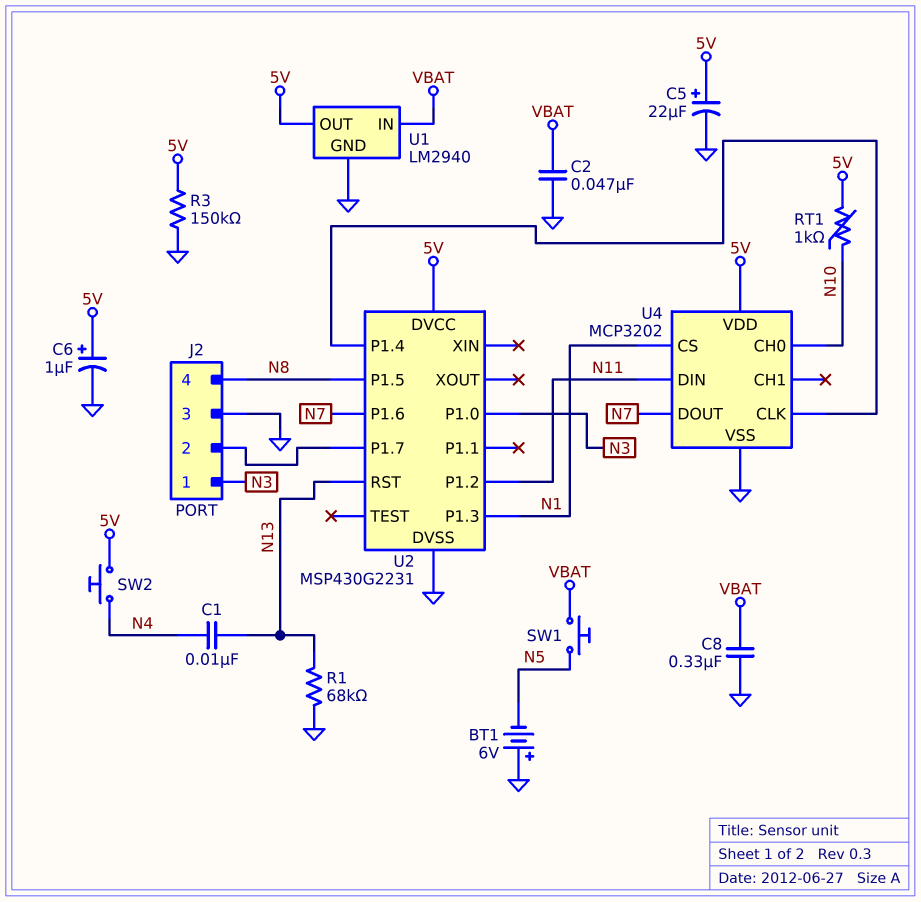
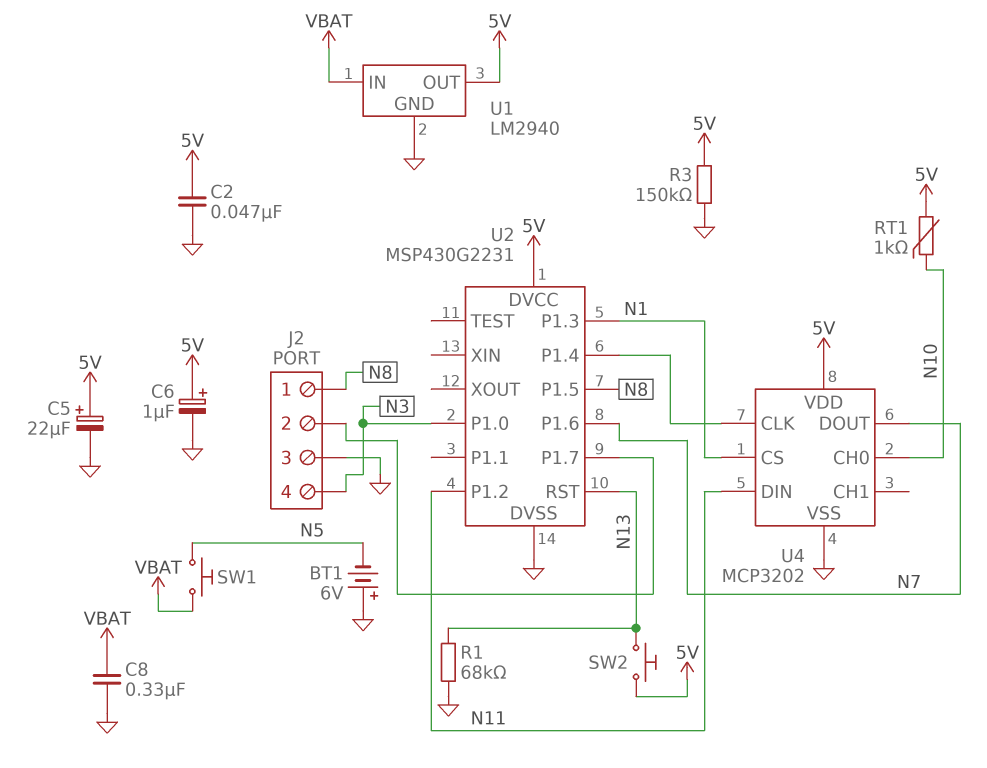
C1: 10nF (N4, N13) -> none
C2: 47nF (GND, VBAT) -> 47nF (5V, GND)
J2 pin 1: N3 -> N8
J2 pin 4: N8 -> N3
SW2: button (5V, N4) -> button (5V, N13)

